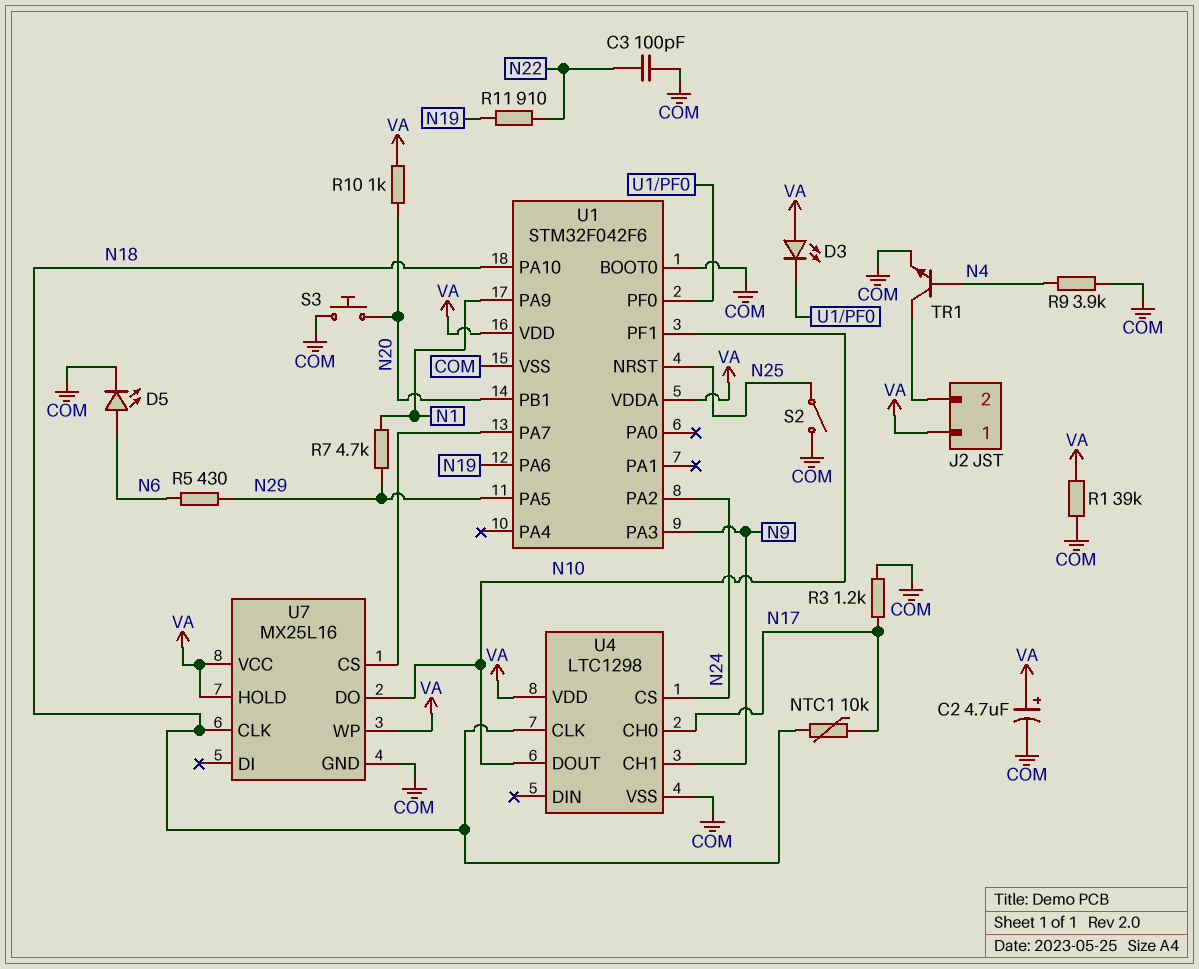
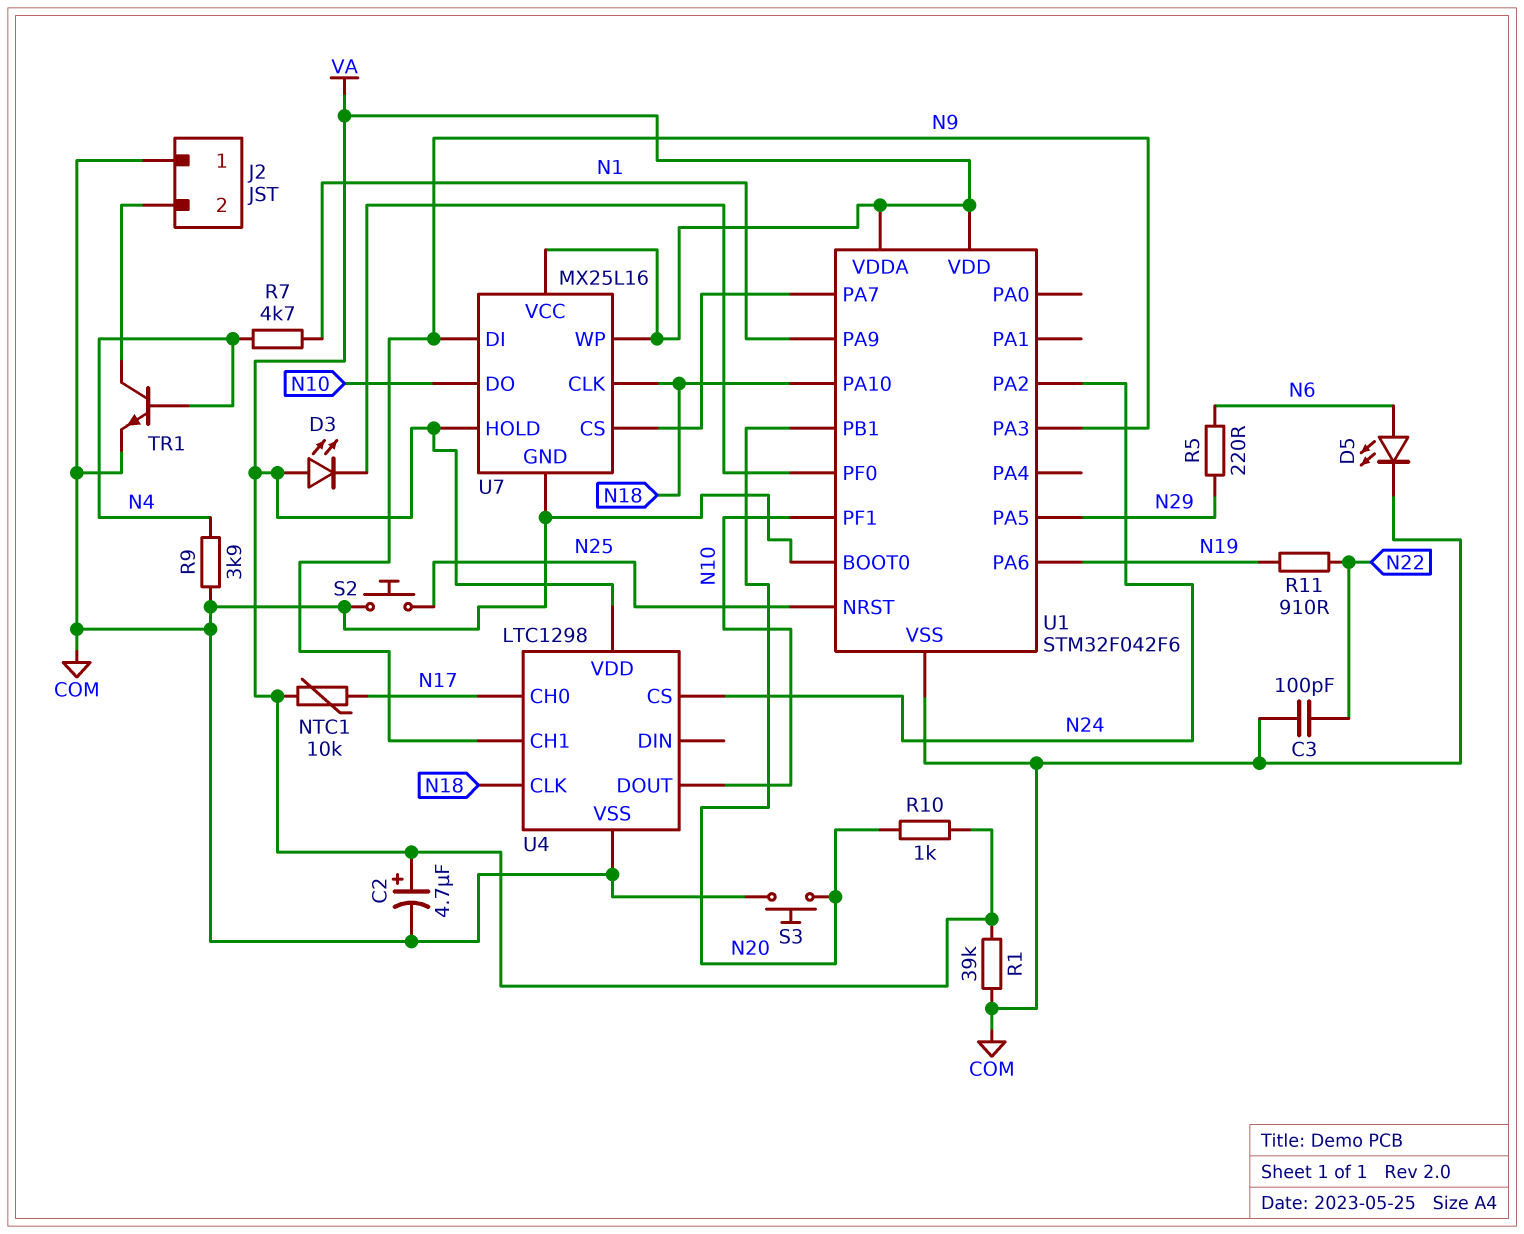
J2 pin 1: VA -> COM
NTC1: 10k (N17, N18) -> 10k (N17, VA)
R3: 1.2k (COM, N17) -> none
R5: 430 (N6, N29) -> 220 (N6, N29)
R7: 4.7k (N1, N29) -> 4.7k (N1, N4)
S2: switch (COM, N25) -> button (COM, N25)
U7 pin DI: none -> N9

